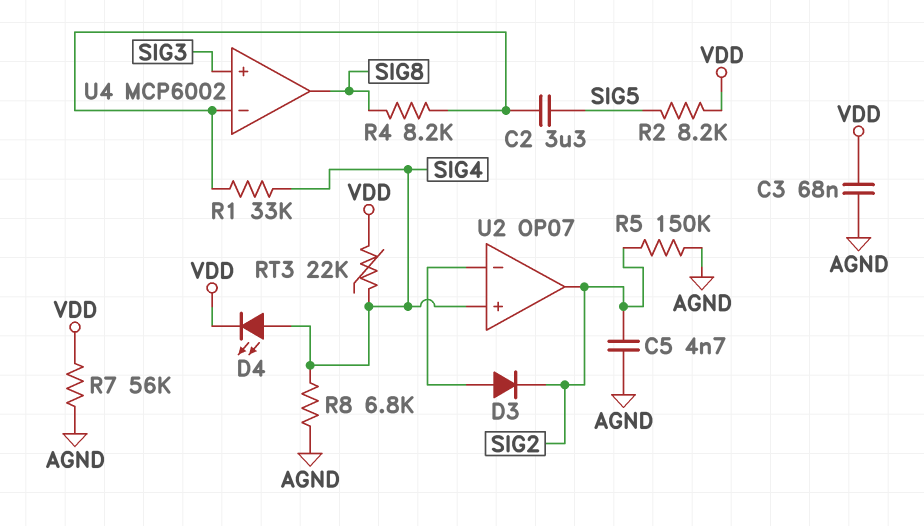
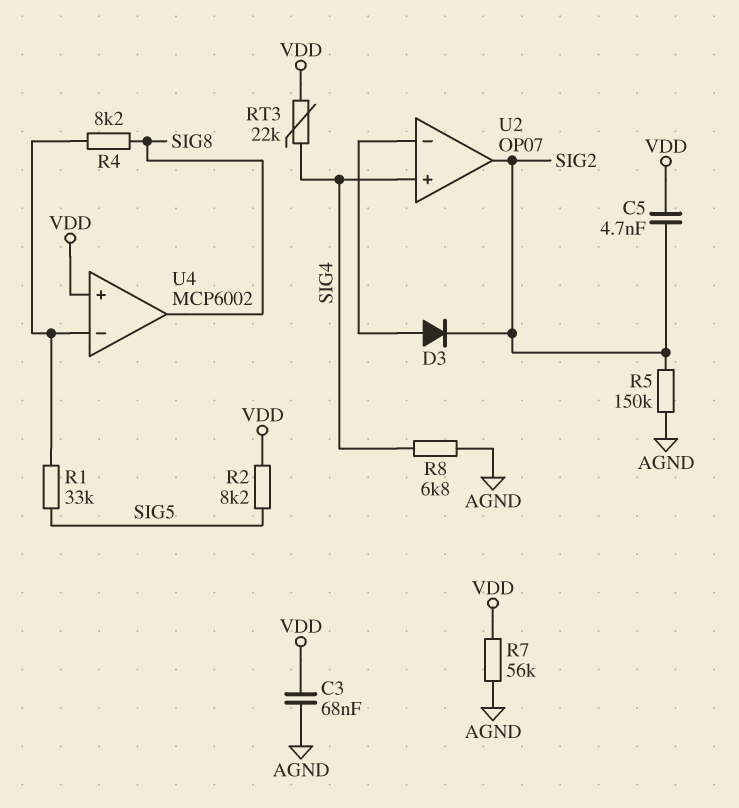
C2: 3.3uF (SIG5, U4/in-) -> none
C5: 4.7nF (AGND, SIG2) -> 4.7nF (SIG2, VDD)
D4: LED (A SIG4, K VDD) -> none
R1: 33k (SIG4, U4/in-) -> 33k (SIG5, U4/in-)
U4 pin in+: SIG3 -> VDD

